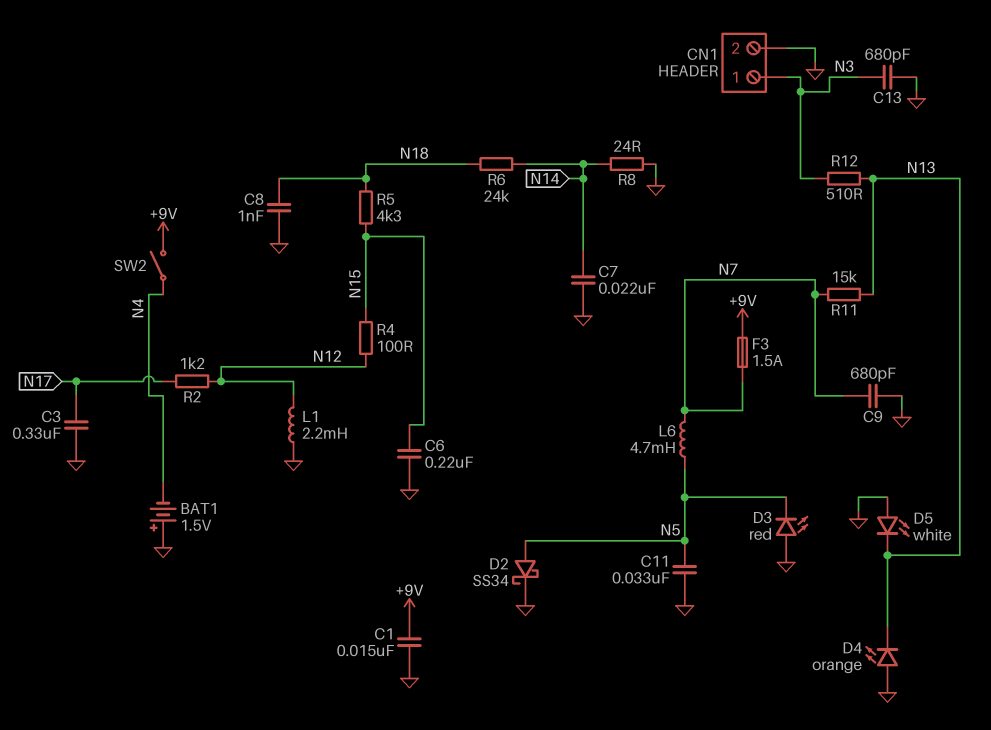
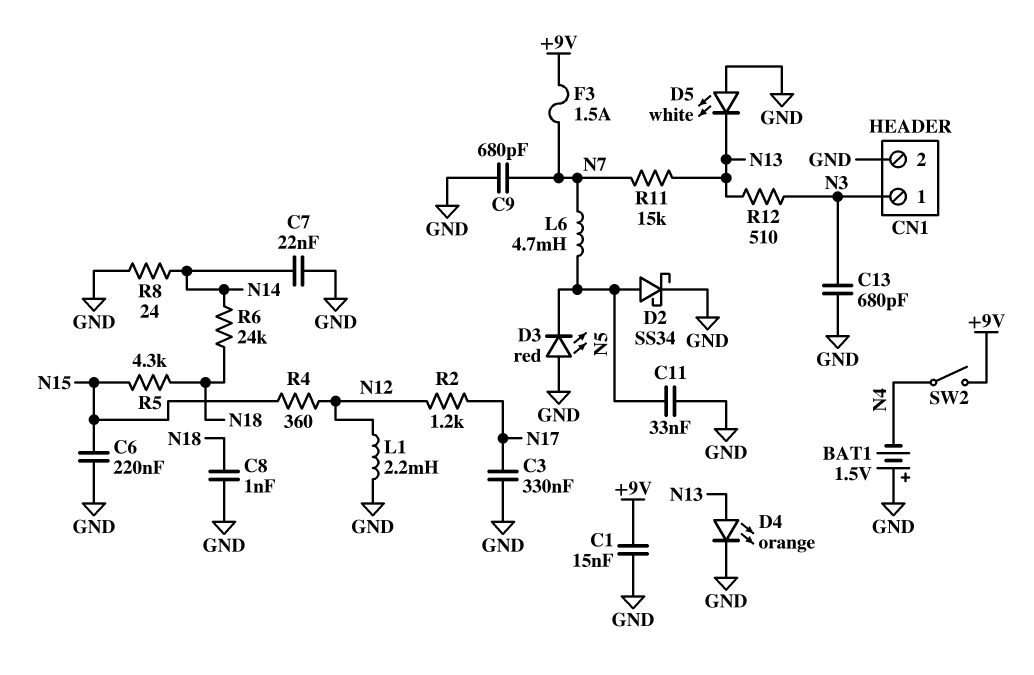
D4: LED orange (A GND, K N13) -> LED orange (A N13, K GND)
R4: 100 (N12, N15) -> 360 (N12, N15)

